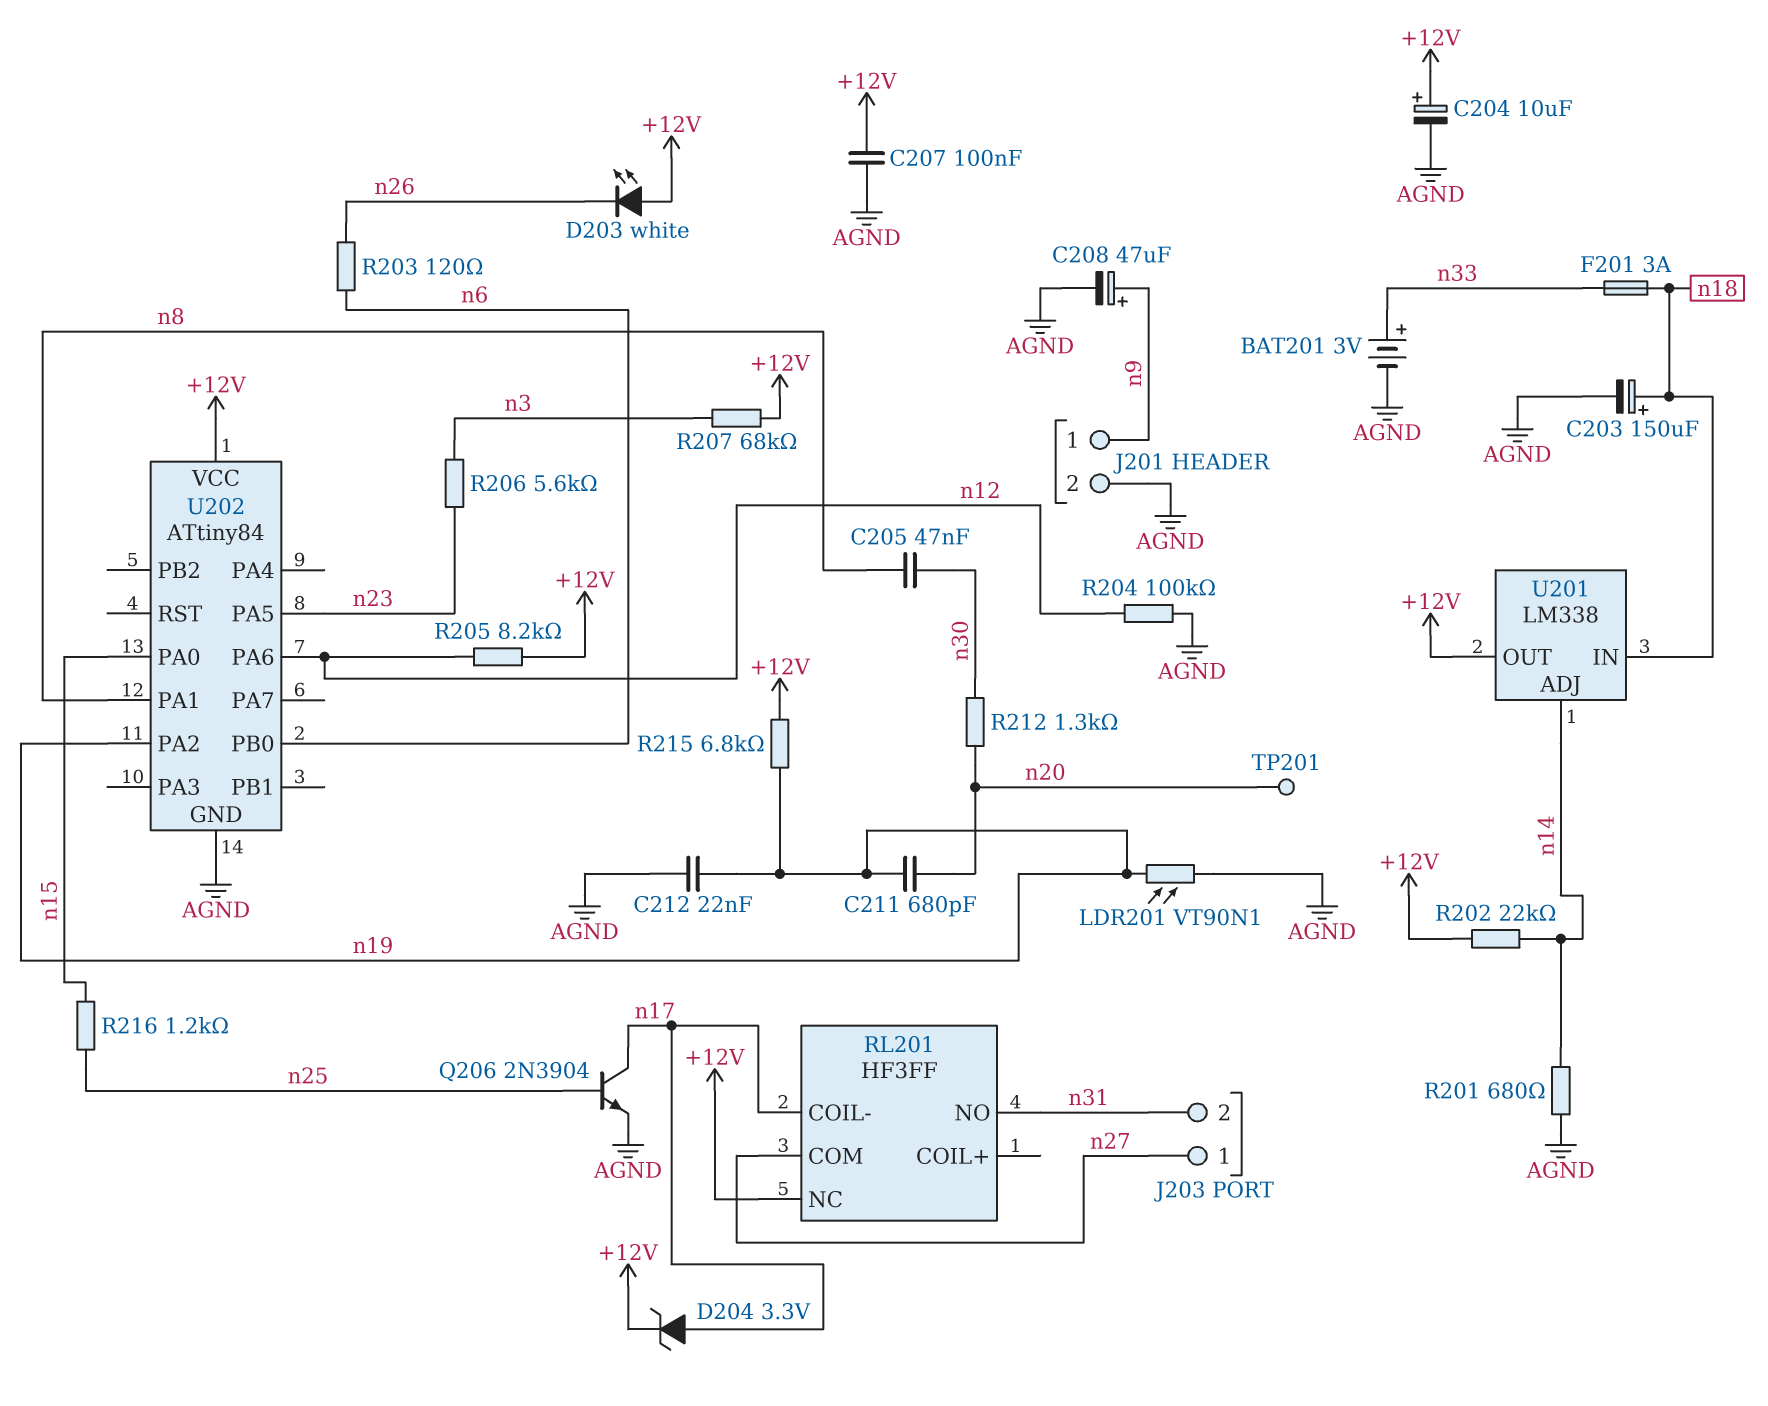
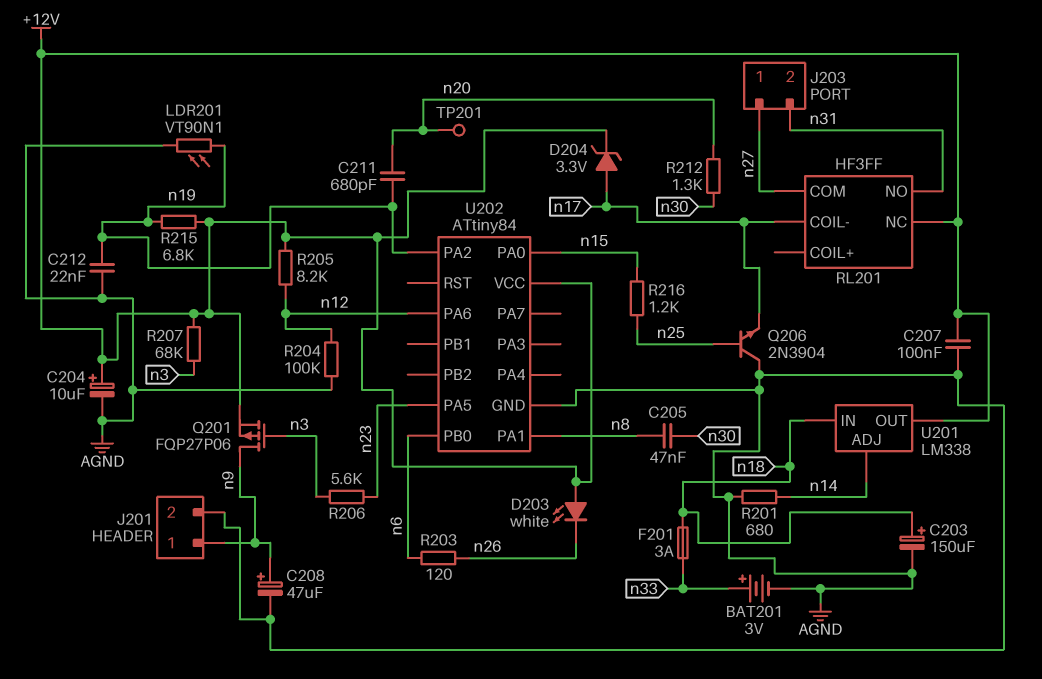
Q201: none -> PMOS FQP27P06 (G n3, D n9, S +12V)
Q206: NPN 2N3904 (B n25, C n17, E AGND) -> NPN 2N3904 (B n25, C AGND, E n17)
R202: 22k (+12V, n14) -> none

